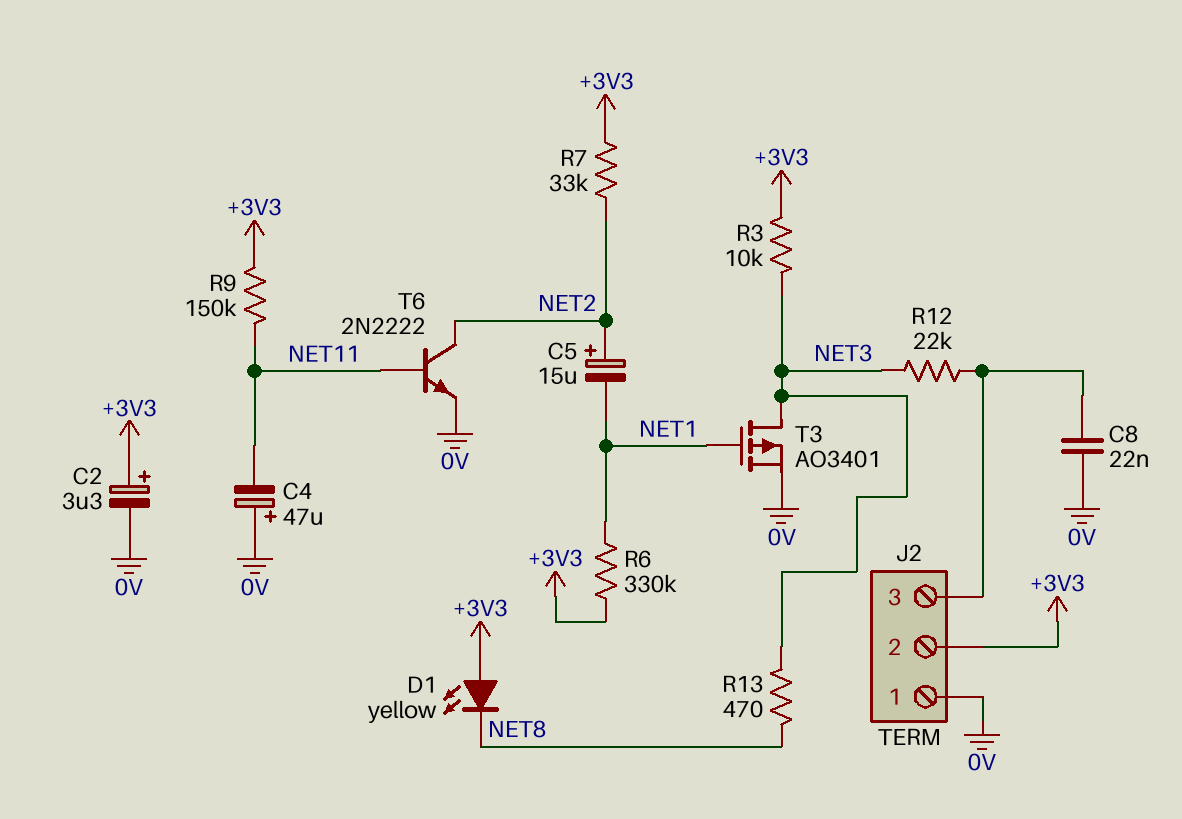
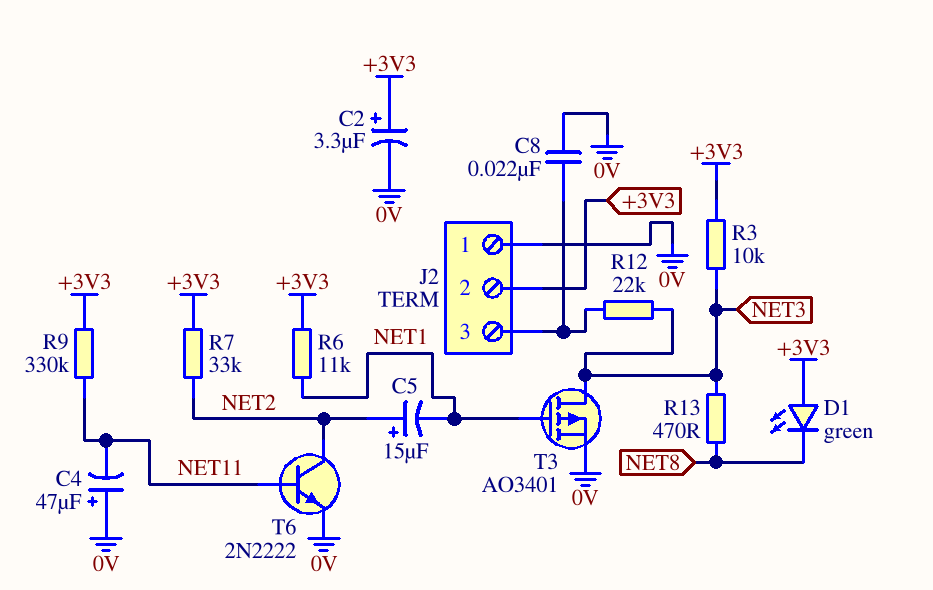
D1: LED yellow (A +3V3, K NET8) -> LED green (A +3V3, K NET8)
R6: 330k (+3V3, NET1) -> 11k (+3V3, NET1)
R9: 150k (+3V3, NET11) -> 330k (+3V3, NET11)

